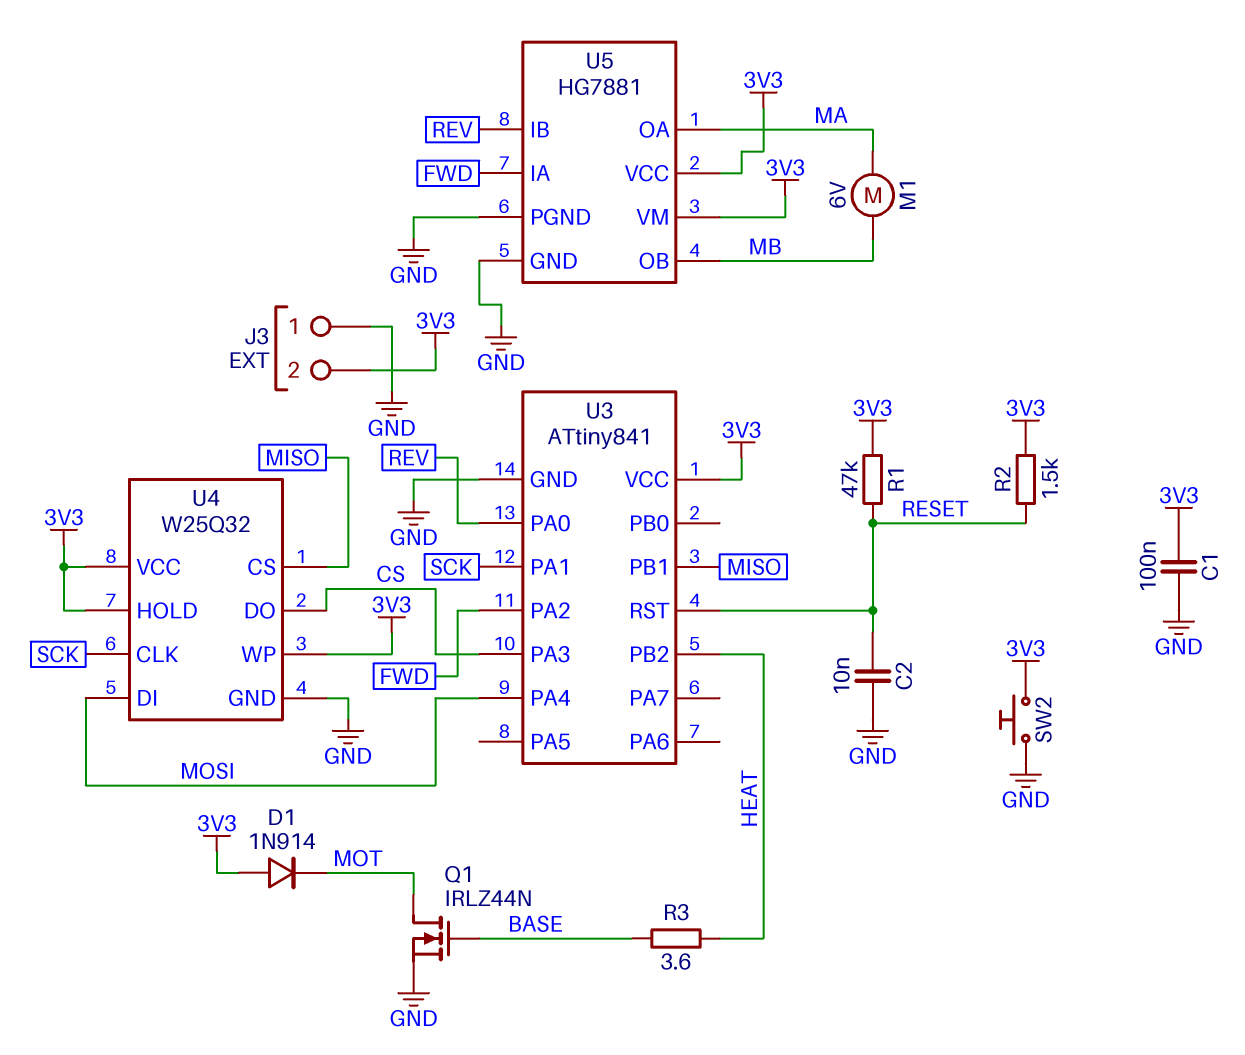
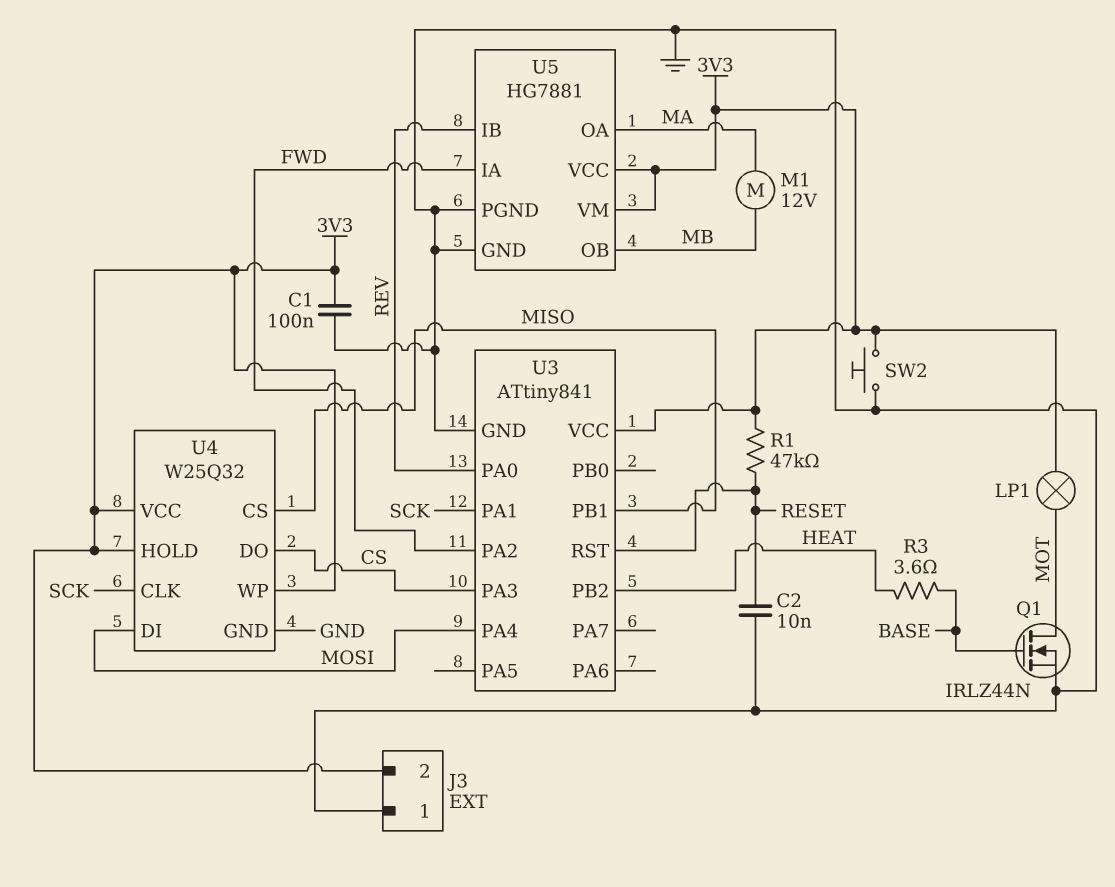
D1: diode 1N914 (A 3V3, K MOT) -> none
LP1: none -> lamp (3V3, MOT)
M1: motor 6V (MA, MB) -> motor 12V (MA, MB)
R2: 1.5k (3V3, RESET) -> none

